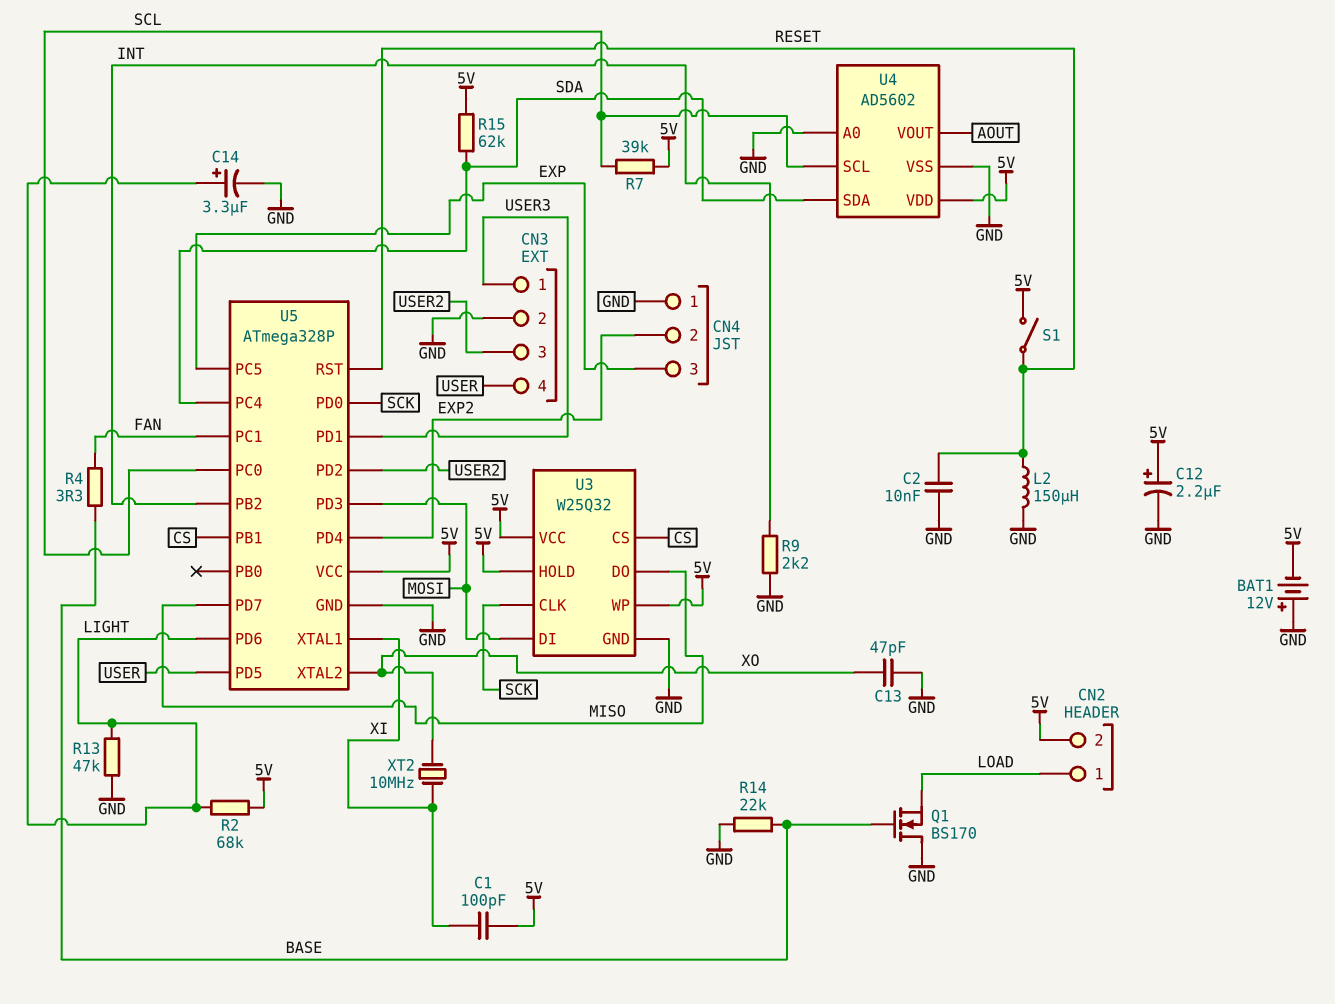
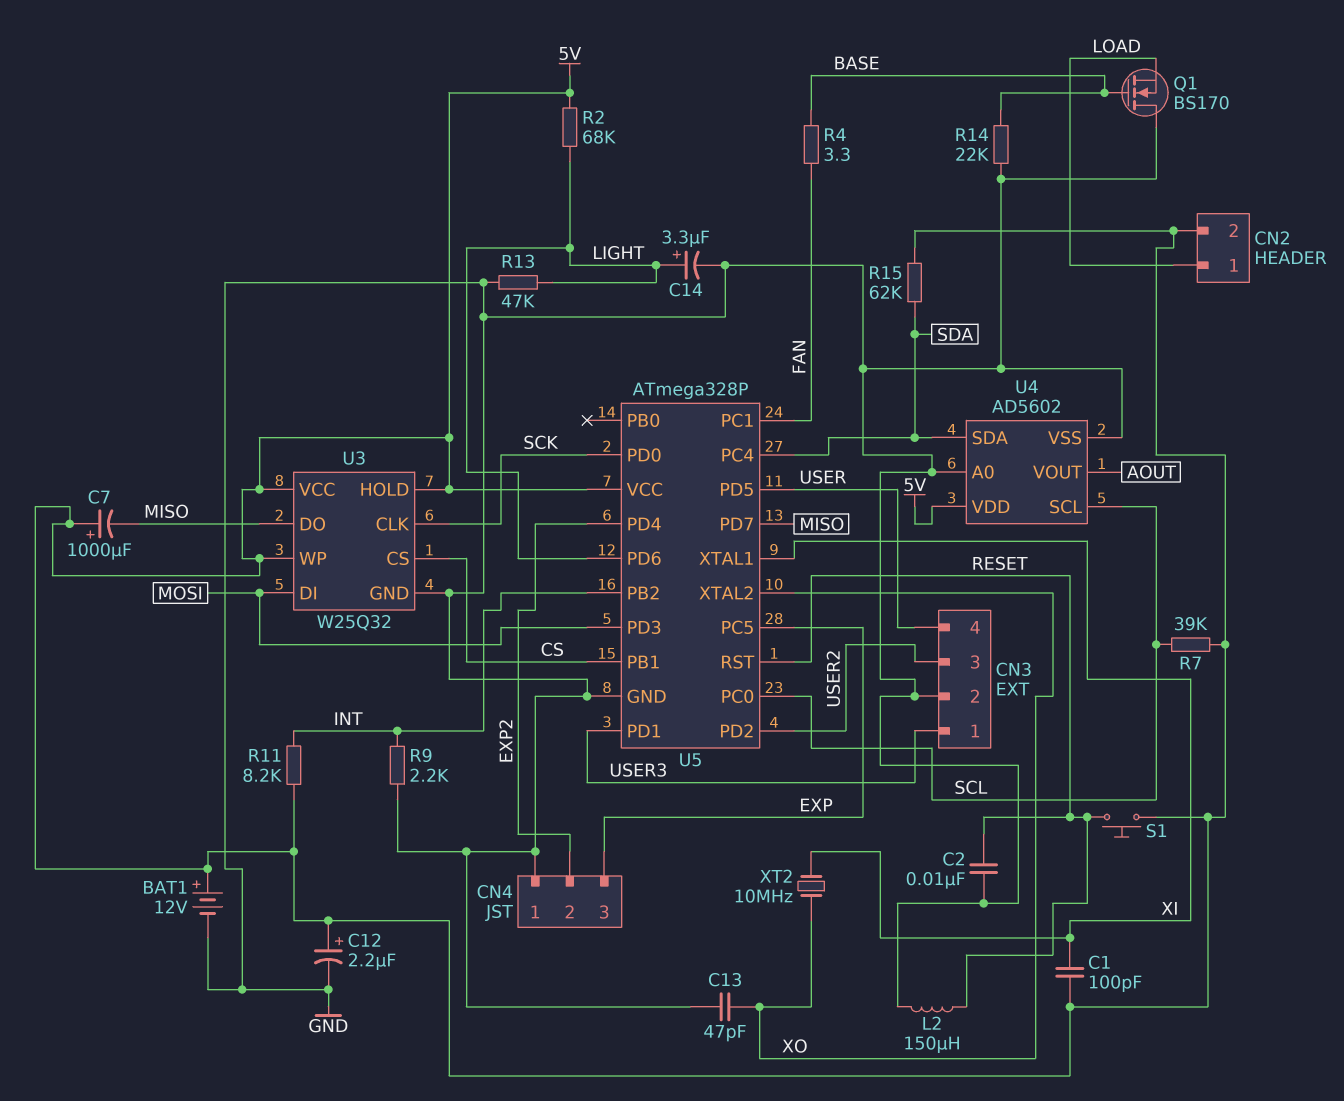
BAT1: 12V (plus GND, minus 5V) -> 12V (plus 5V, minus GND)
C7: none -> 1000uF (plus 5V, minus MISO)
R11: none -> 8.2k (5V, INT)
S1: switch (5V, RESET) -> button (5V, RESET)

